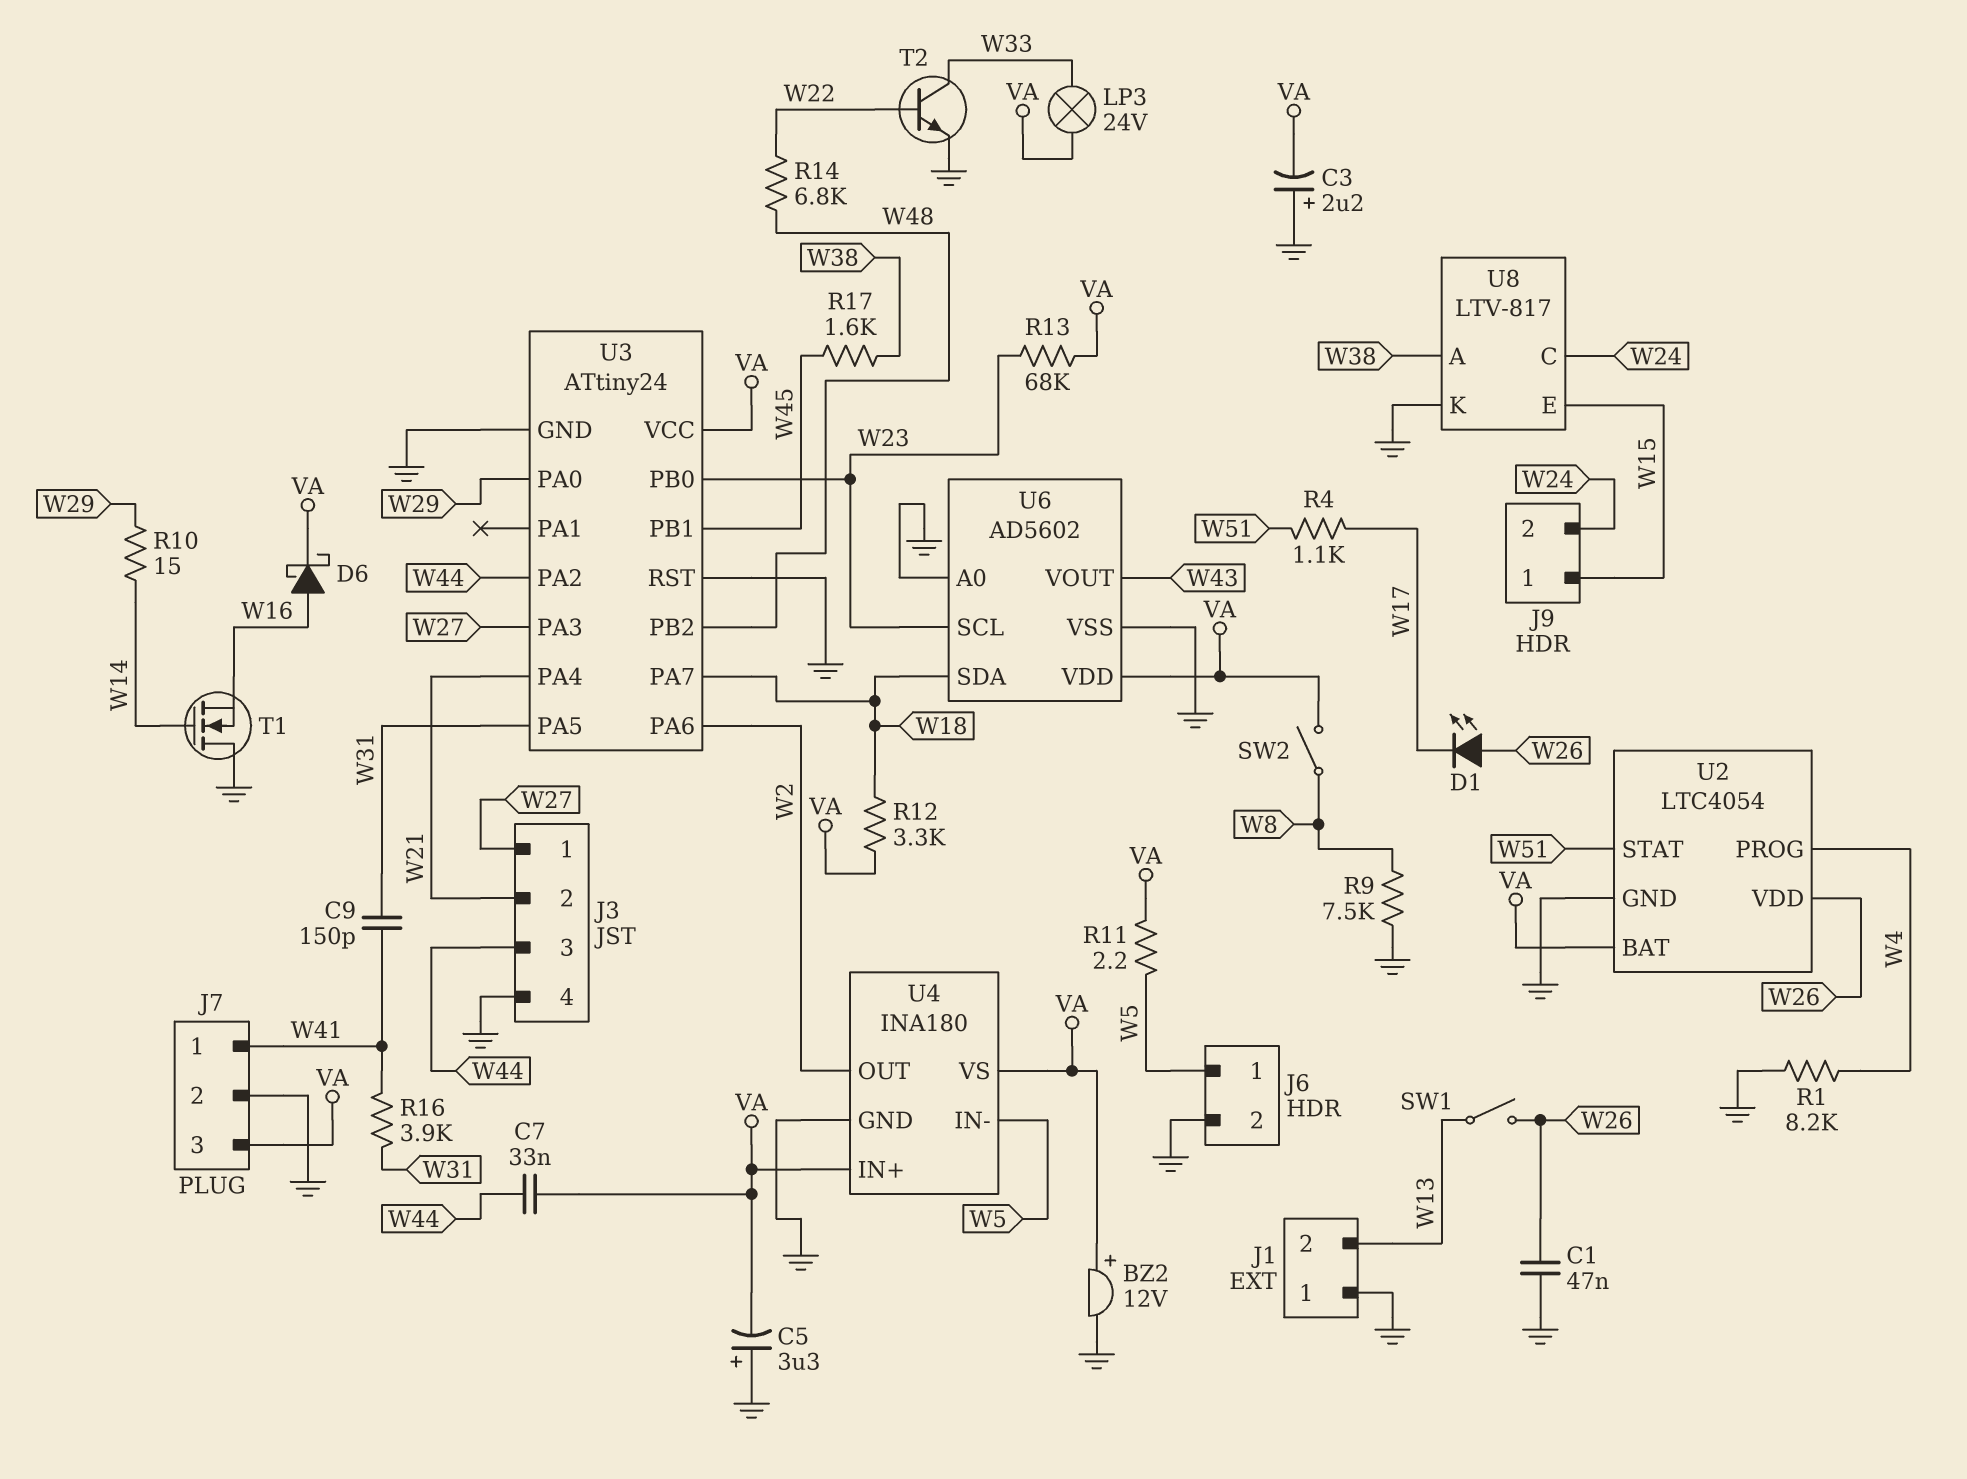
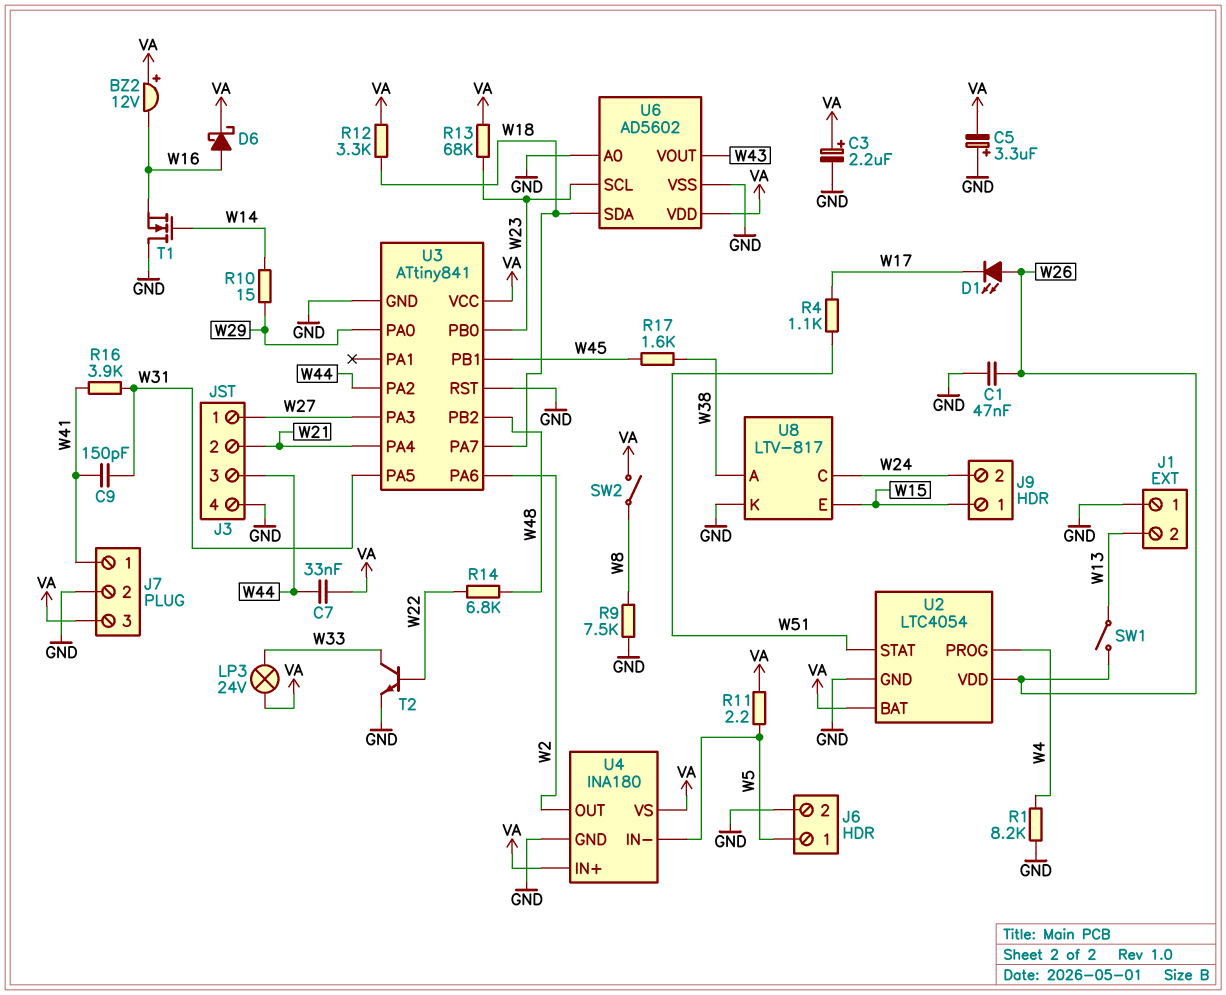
BZ2: buzzer 12V (plus VA, minus GND) -> buzzer 12V (plus VA, minus W16)
C3: 2.2uF (plus GND, minus VA) -> 2.2uF (plus VA, minus GND)
U3: ATtiny24 -> ATtiny841

